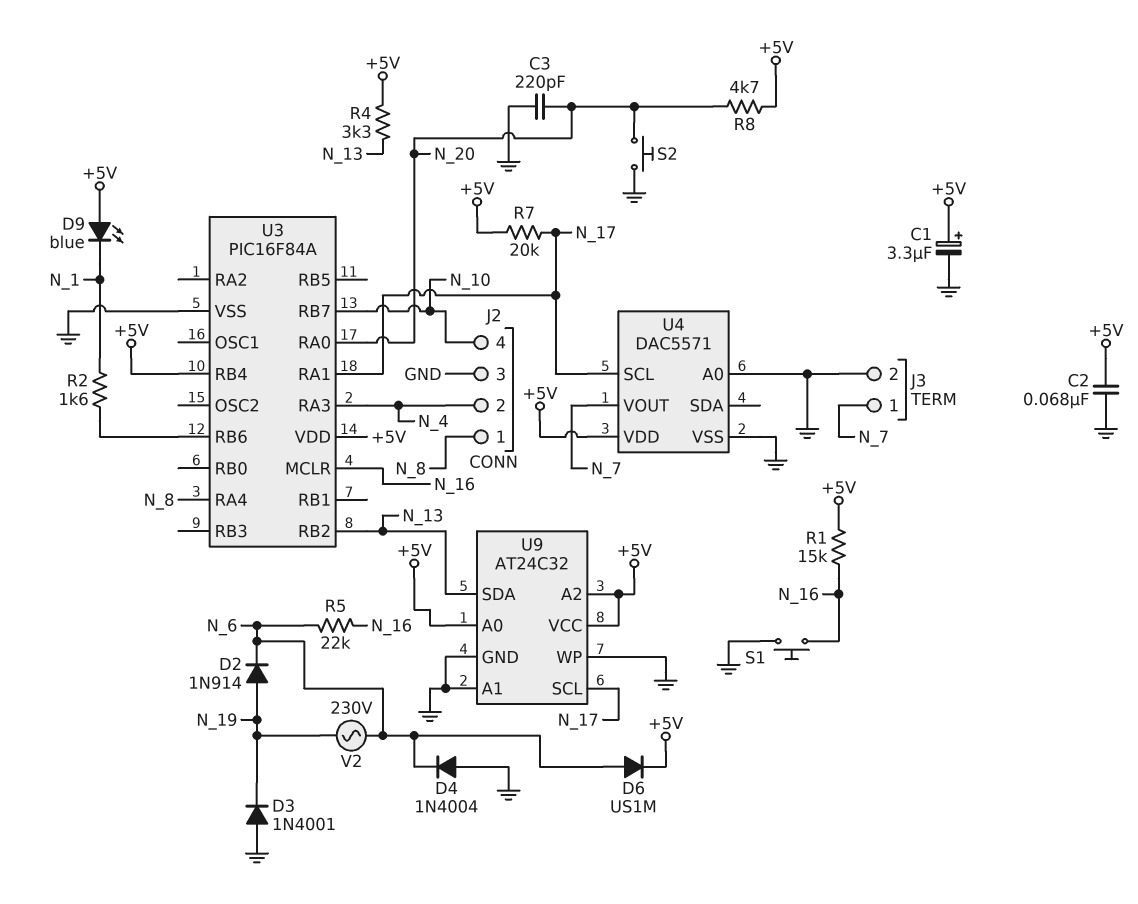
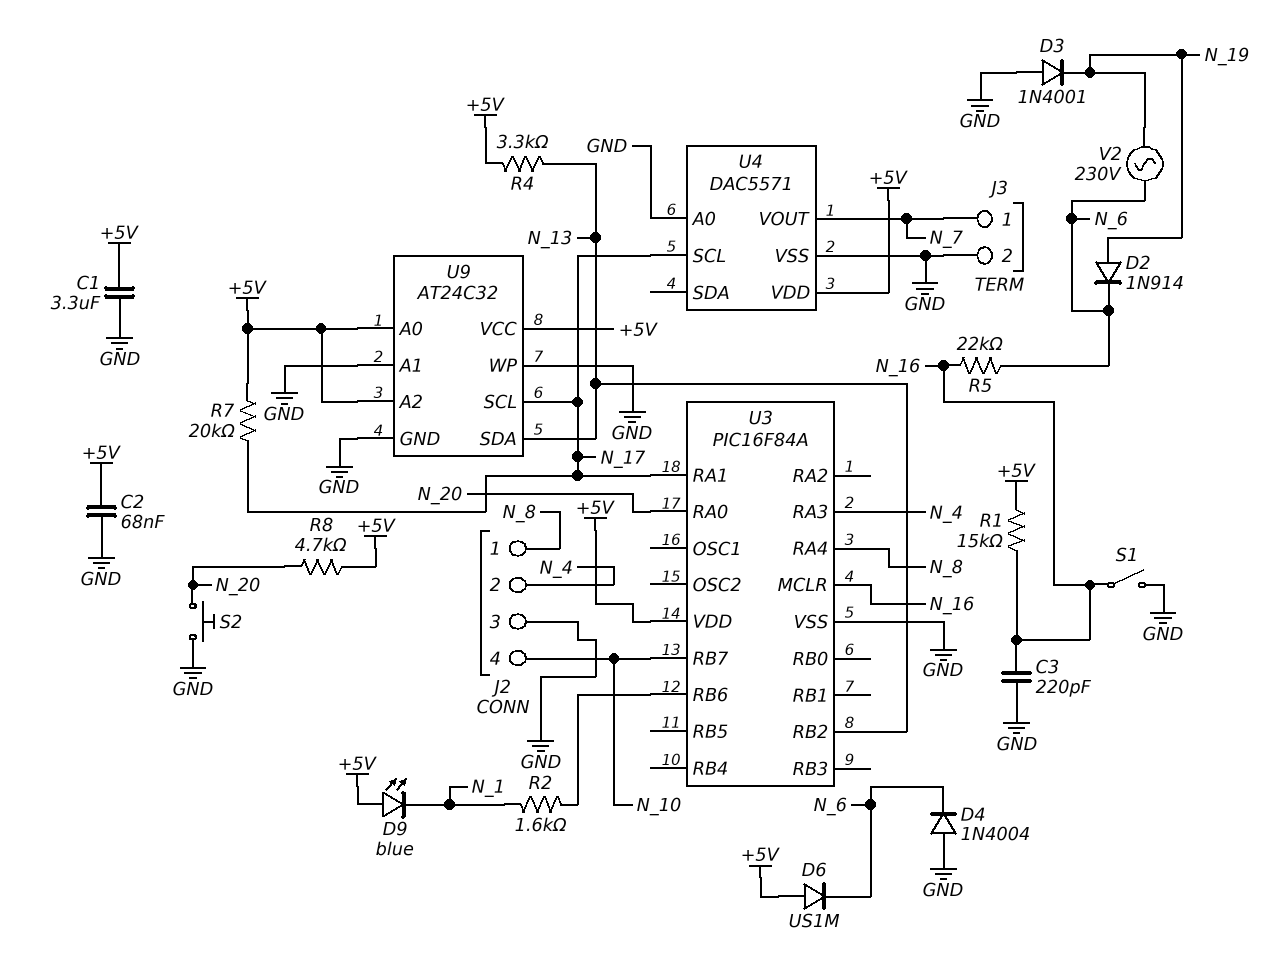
C1: 3.3uF (plus +5V, minus GND) -> 3.3uF (+5V, GND)
C3: 220pF (GND, N_20) -> 220pF (GND, N_16)
D6: diode US1M (A N_6, K +5V) -> diode US1M (A +5V, K N_6)
S1: button (GND, N_16) -> switch (GND, N_16)
U3 pin RB4: +5V -> none

